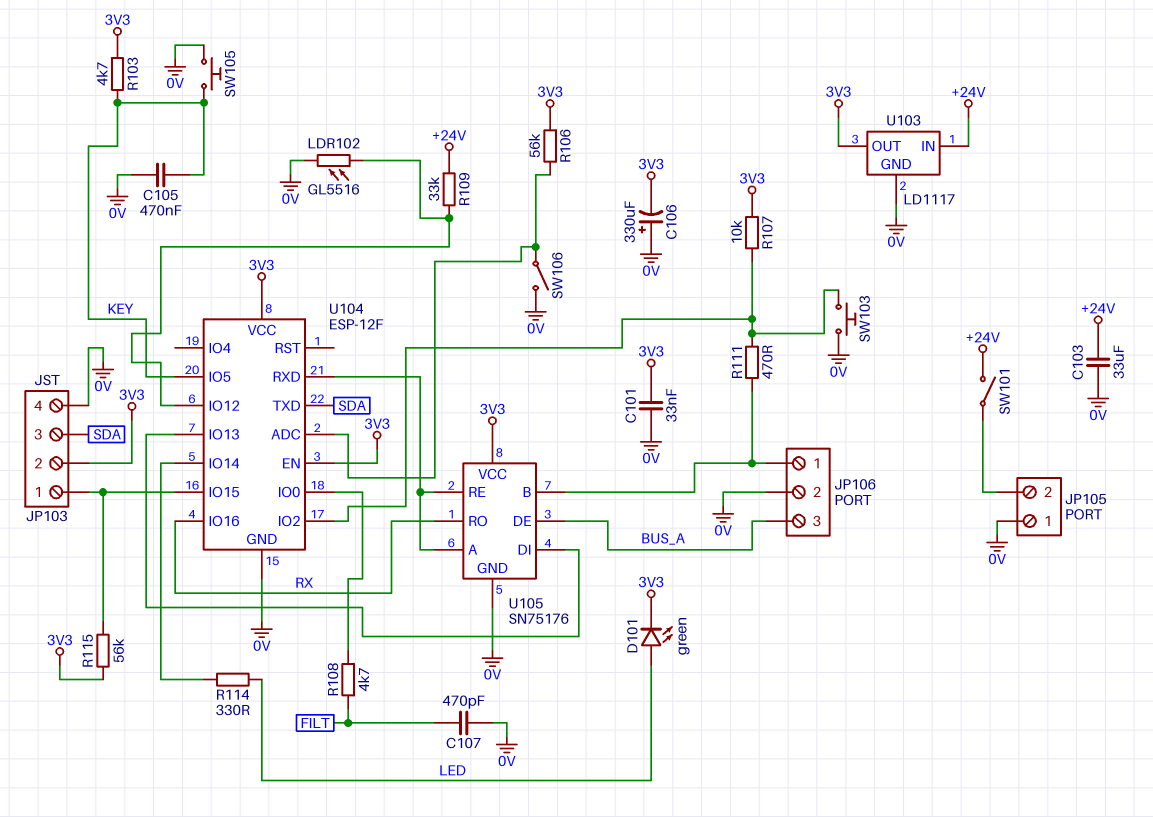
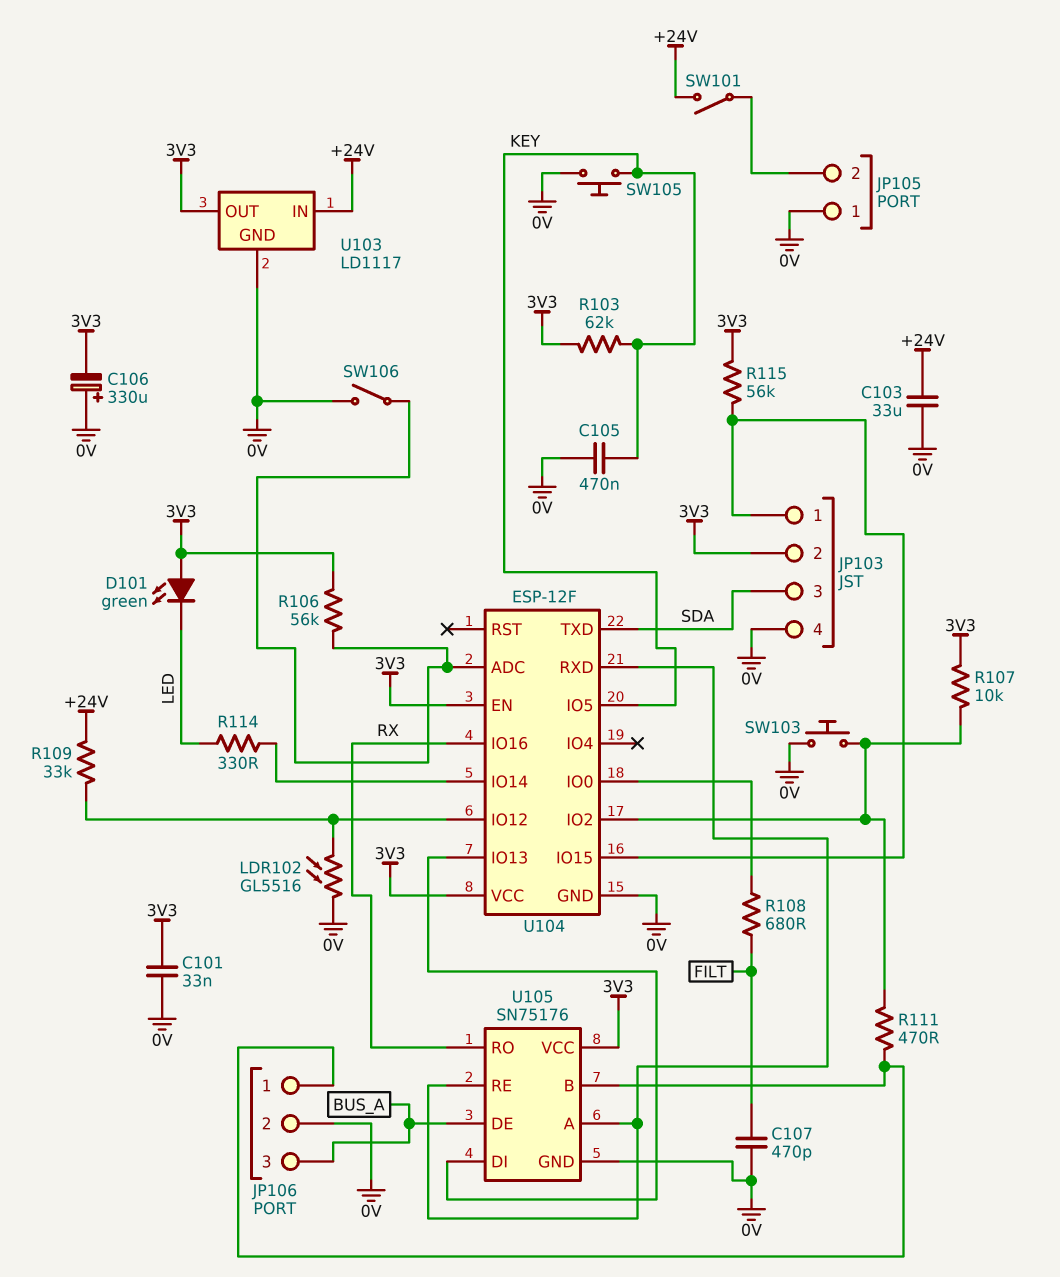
D101: LED green (A LED, K 3V3) -> LED green (A 3V3, K LED)
R103: 4.7k (3V3, KEY) -> 62k (3V3, KEY)
R108: 4.7k (FILT, U104/IO0) -> 680 (FILT, U104/IO0)

